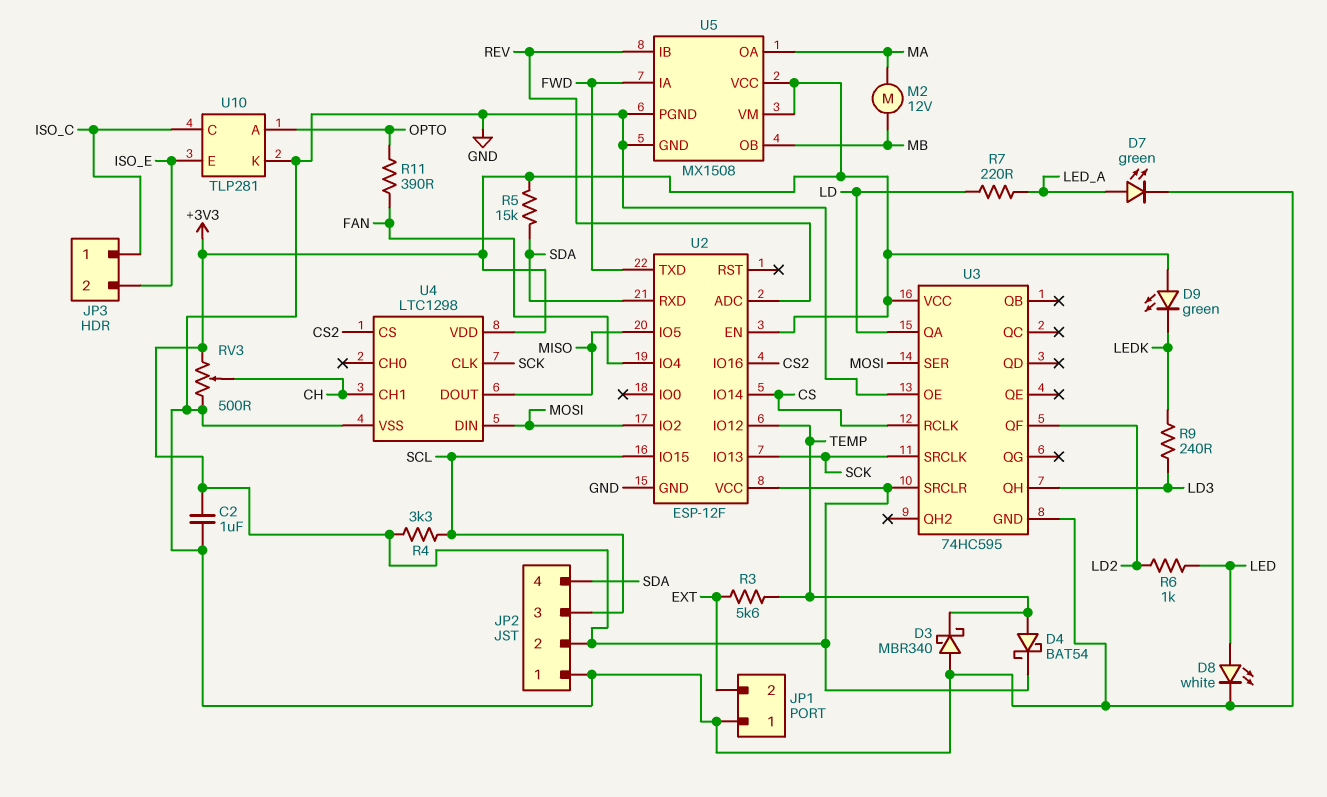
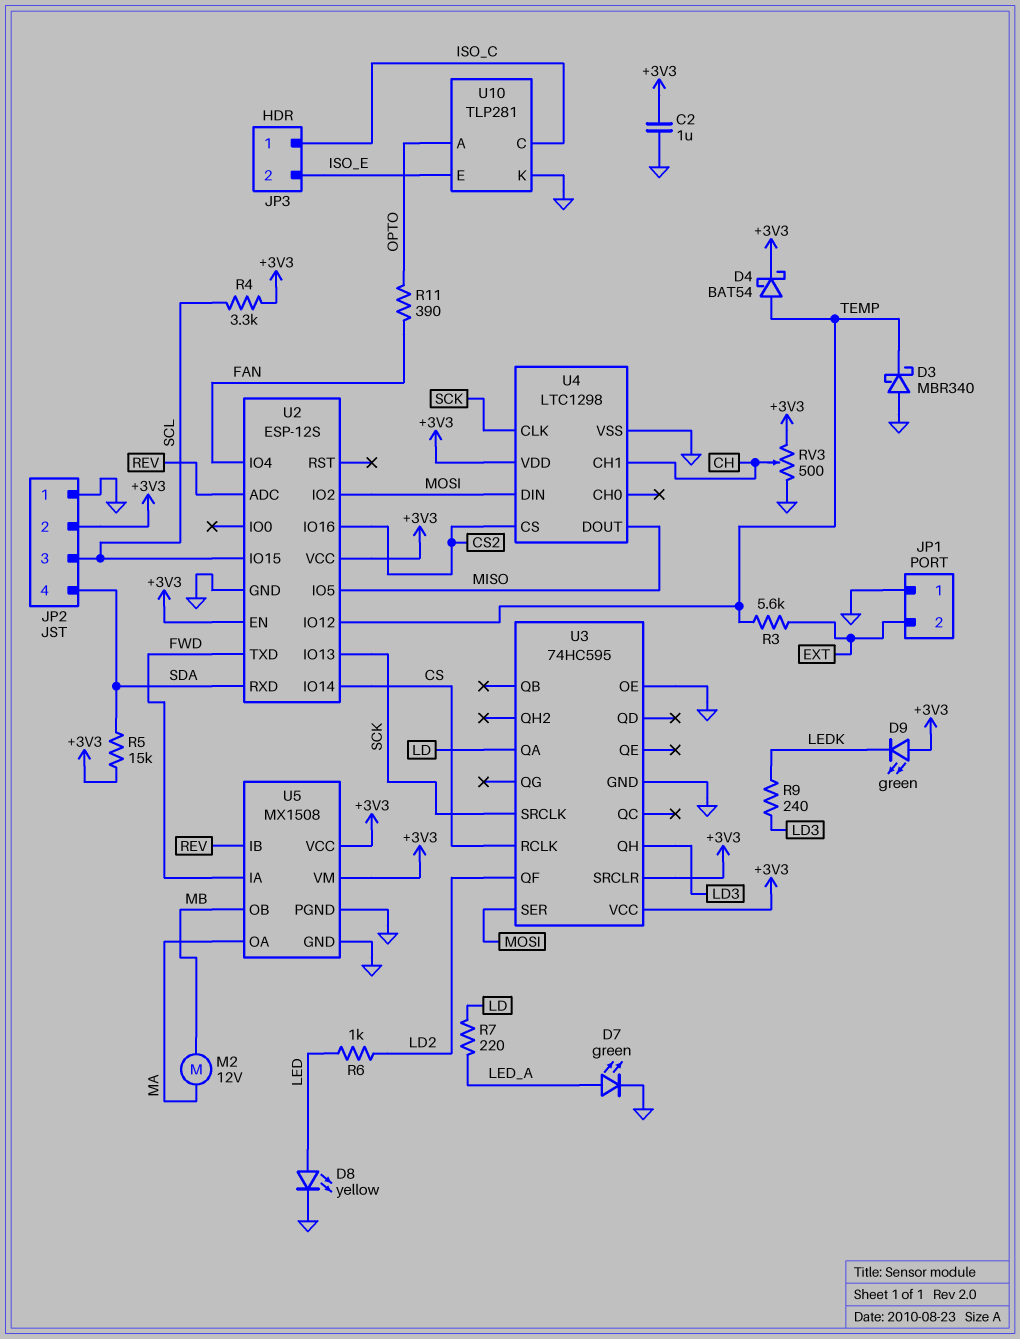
D8: LED white (A LED, K GND) -> LED yellow (A LED, K GND)
U2: ESP-12F -> ESP-12S

